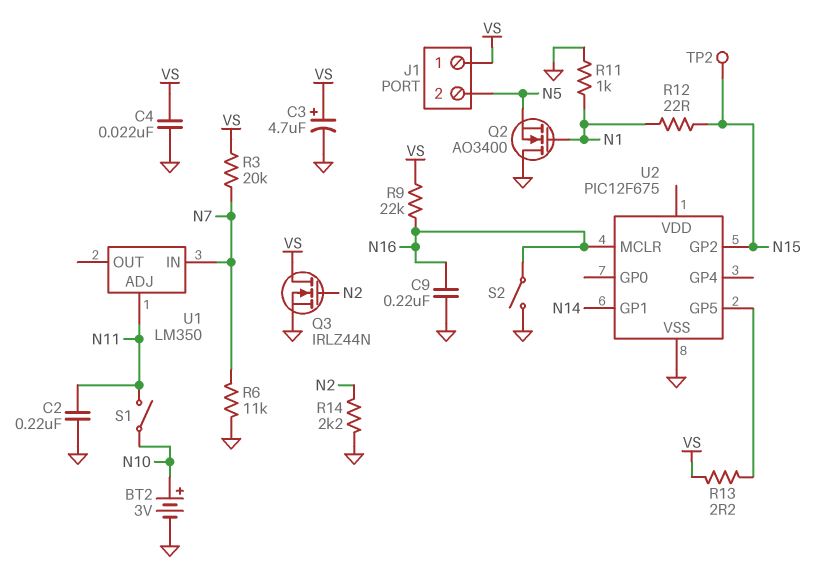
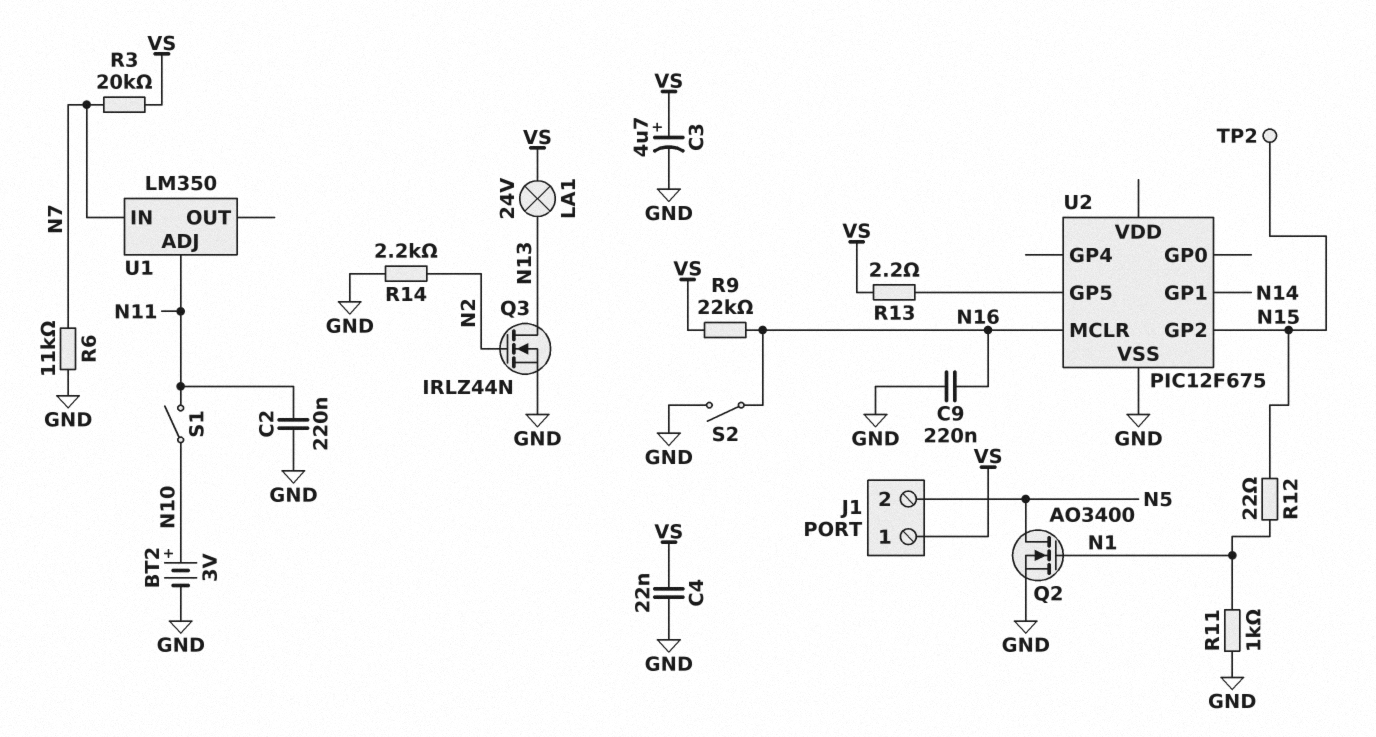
LA1: none -> lamp 24V (N13, VS)
Q2: NMOS AO3400 (G N1, D GND, S N5) -> NMOS AO3400 (G N1, D N5, S GND)
Q3: NMOS IRLZ44N (G N2, D VS, S GND) -> NMOS IRLZ44N (G N2, D N13, S GND)

